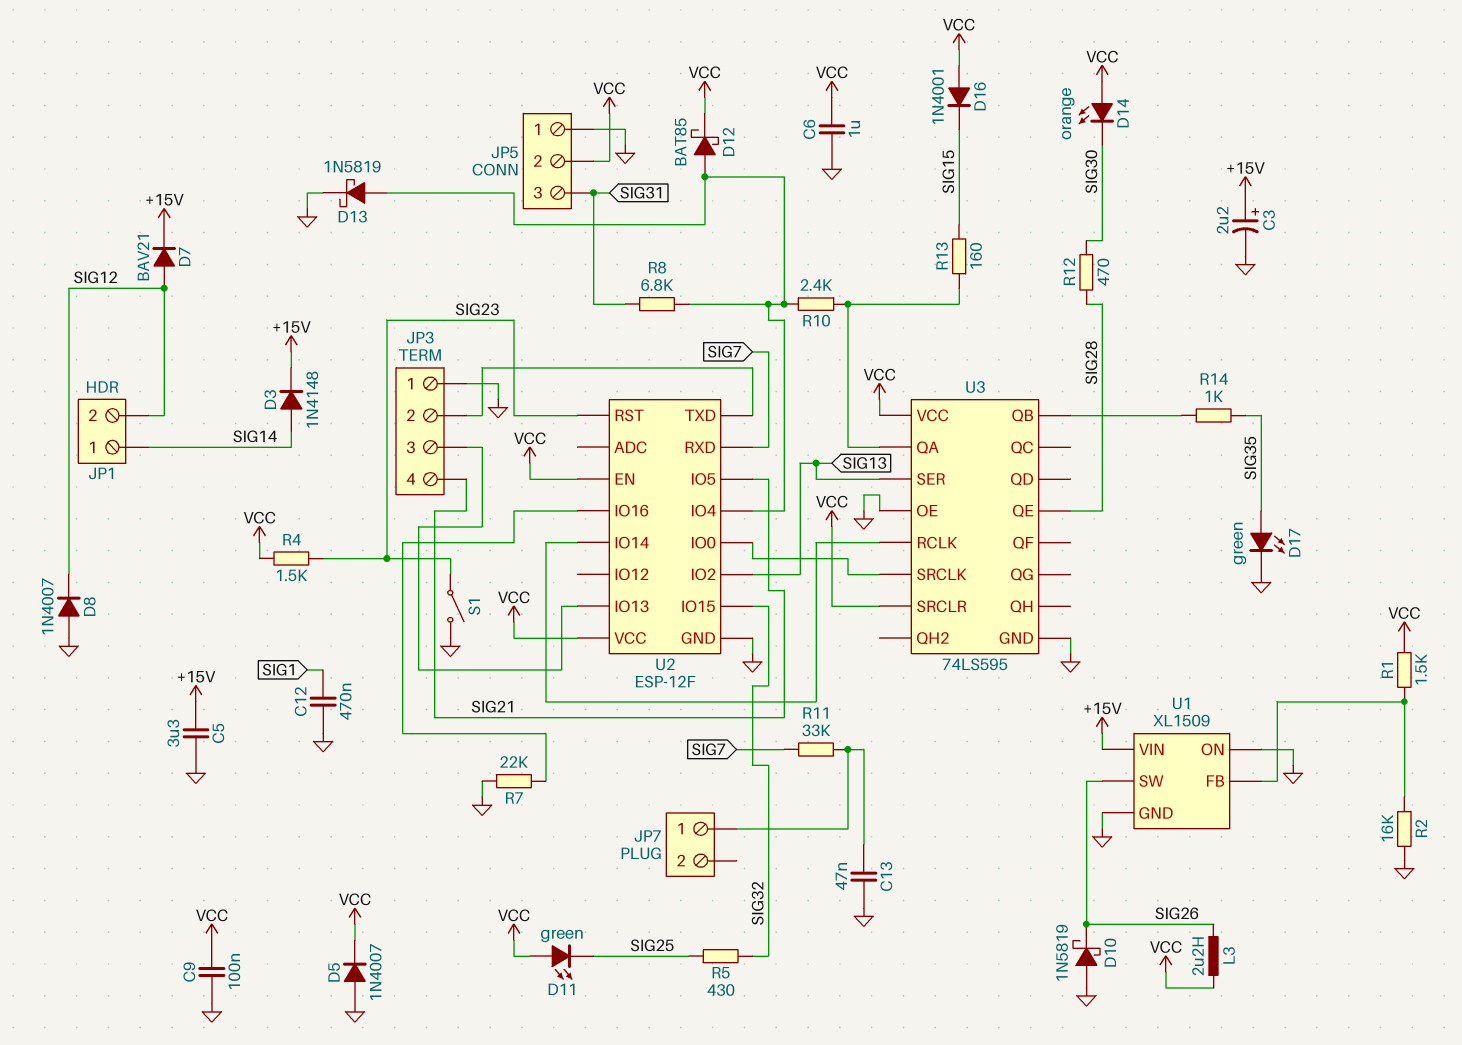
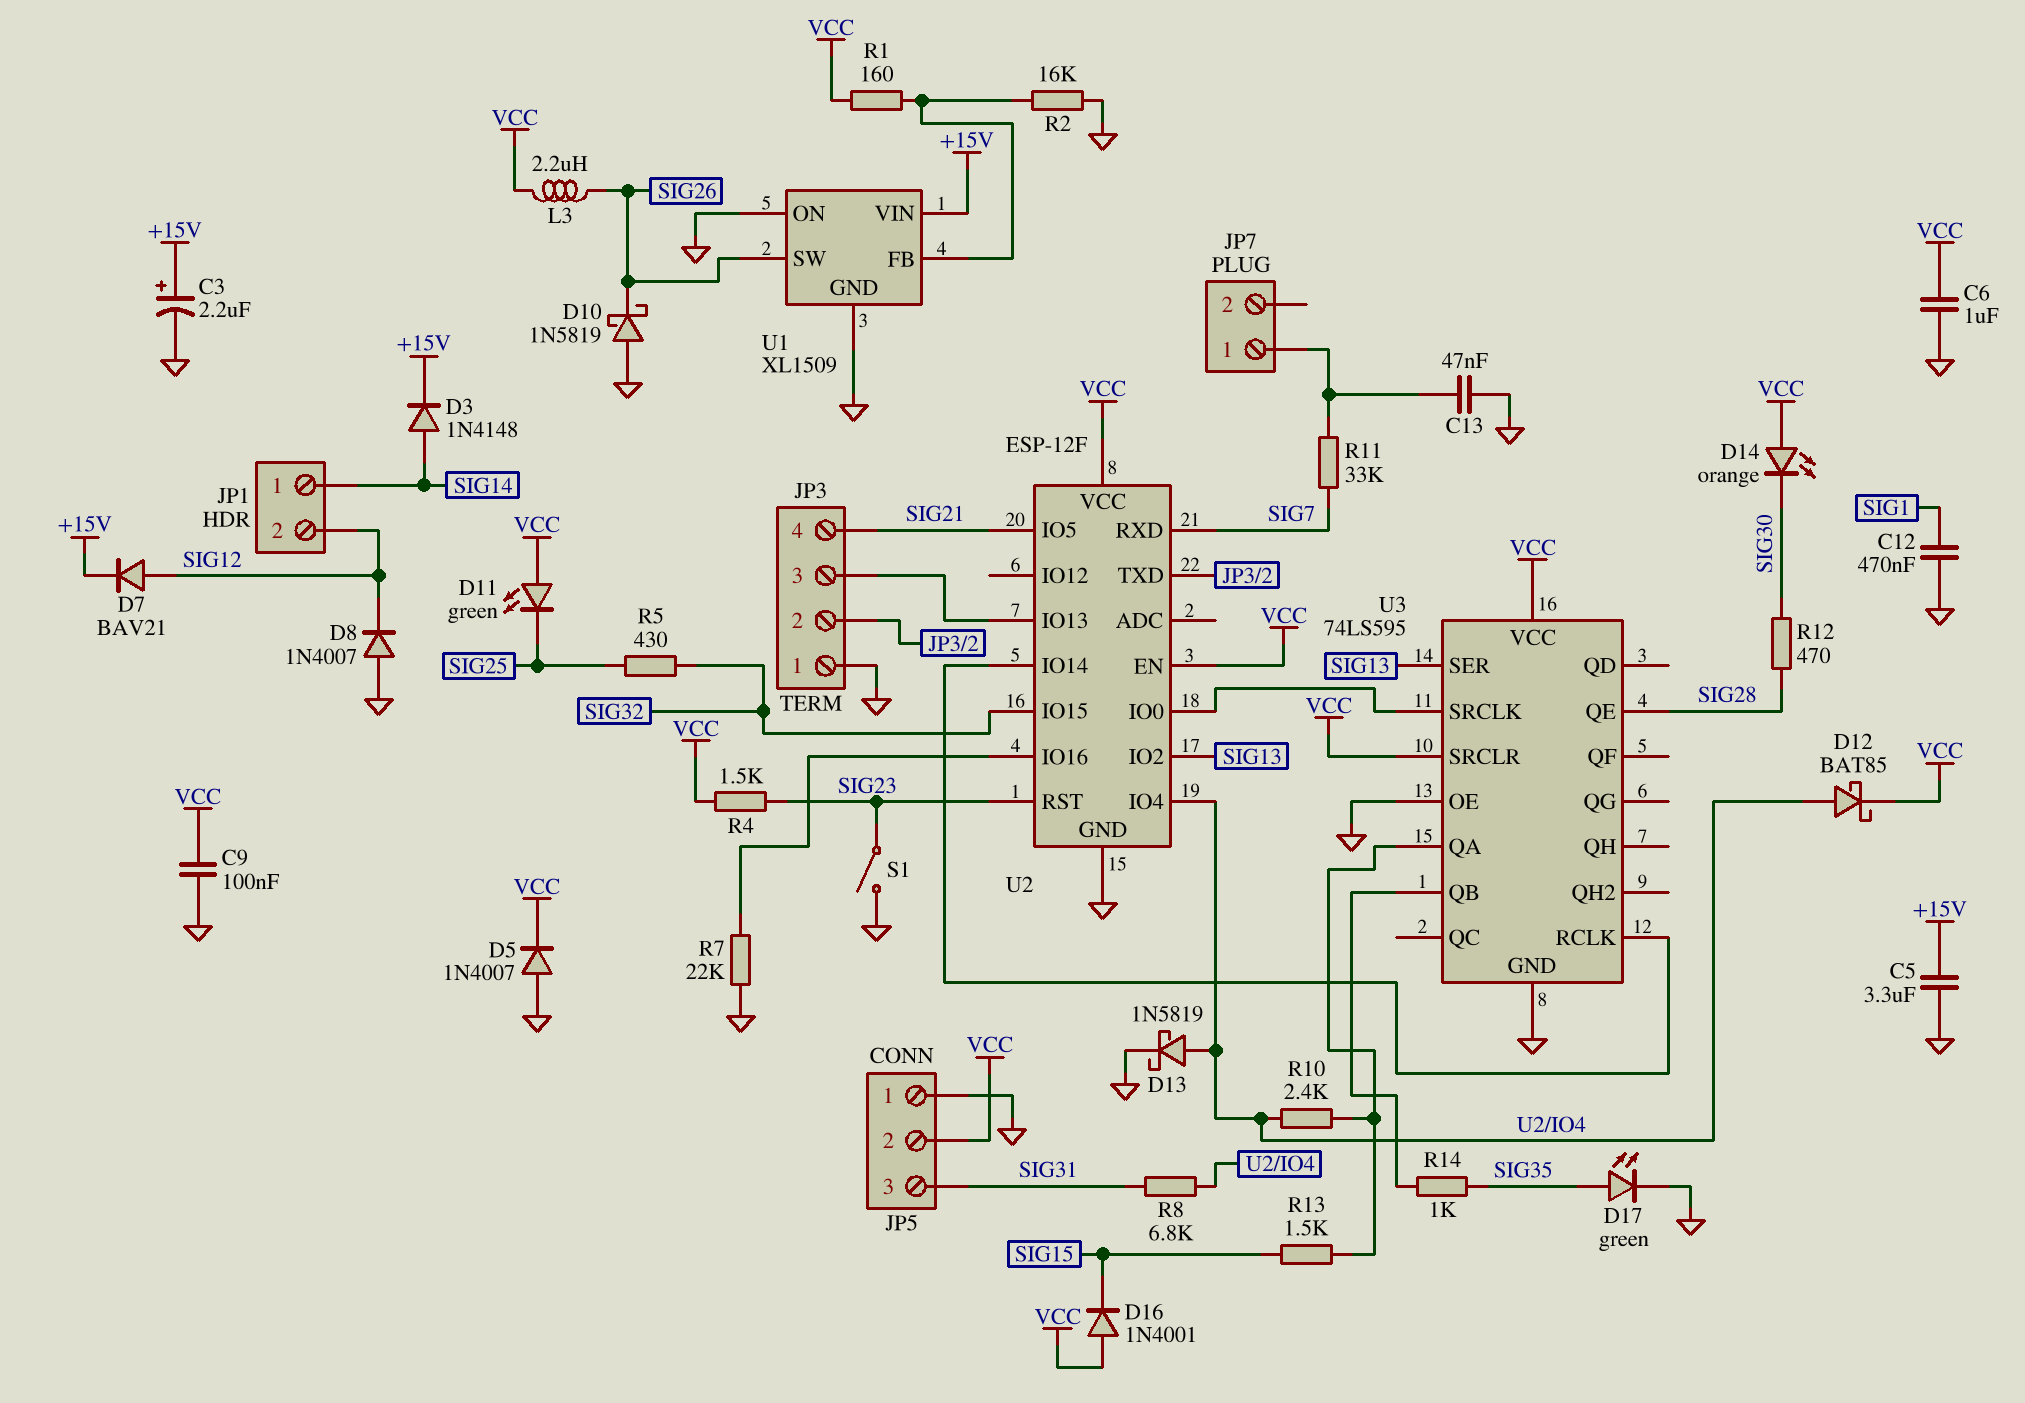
R1: 1.5k (U1/FB, VCC) -> 160 (U1/FB, VCC)
R13: 160 (SIG15, U3/QA) -> 1.5k (SIG15, U3/QA)

